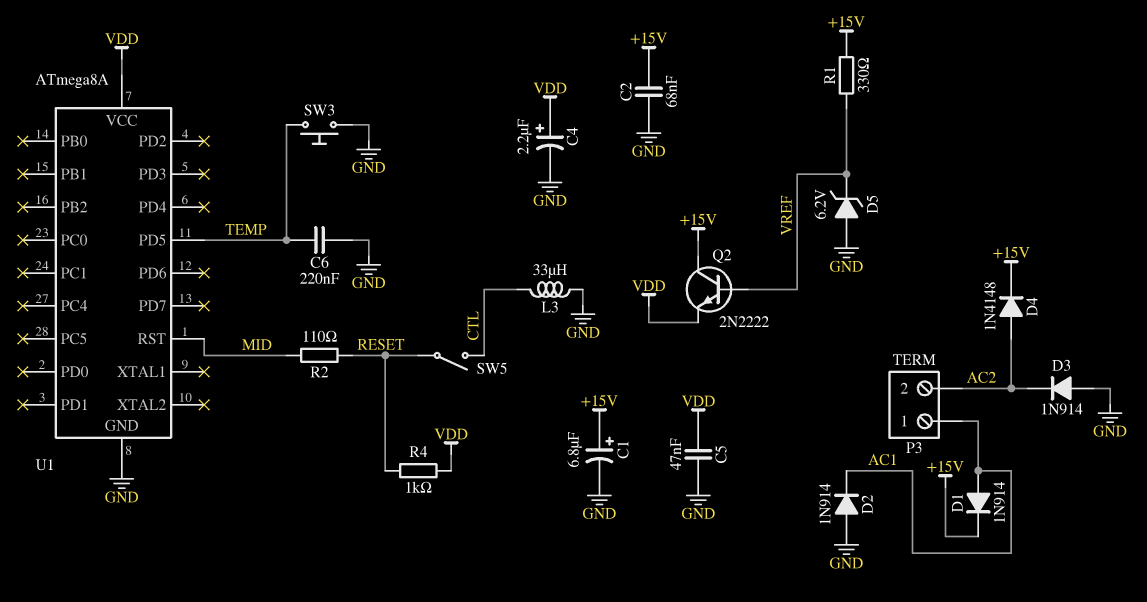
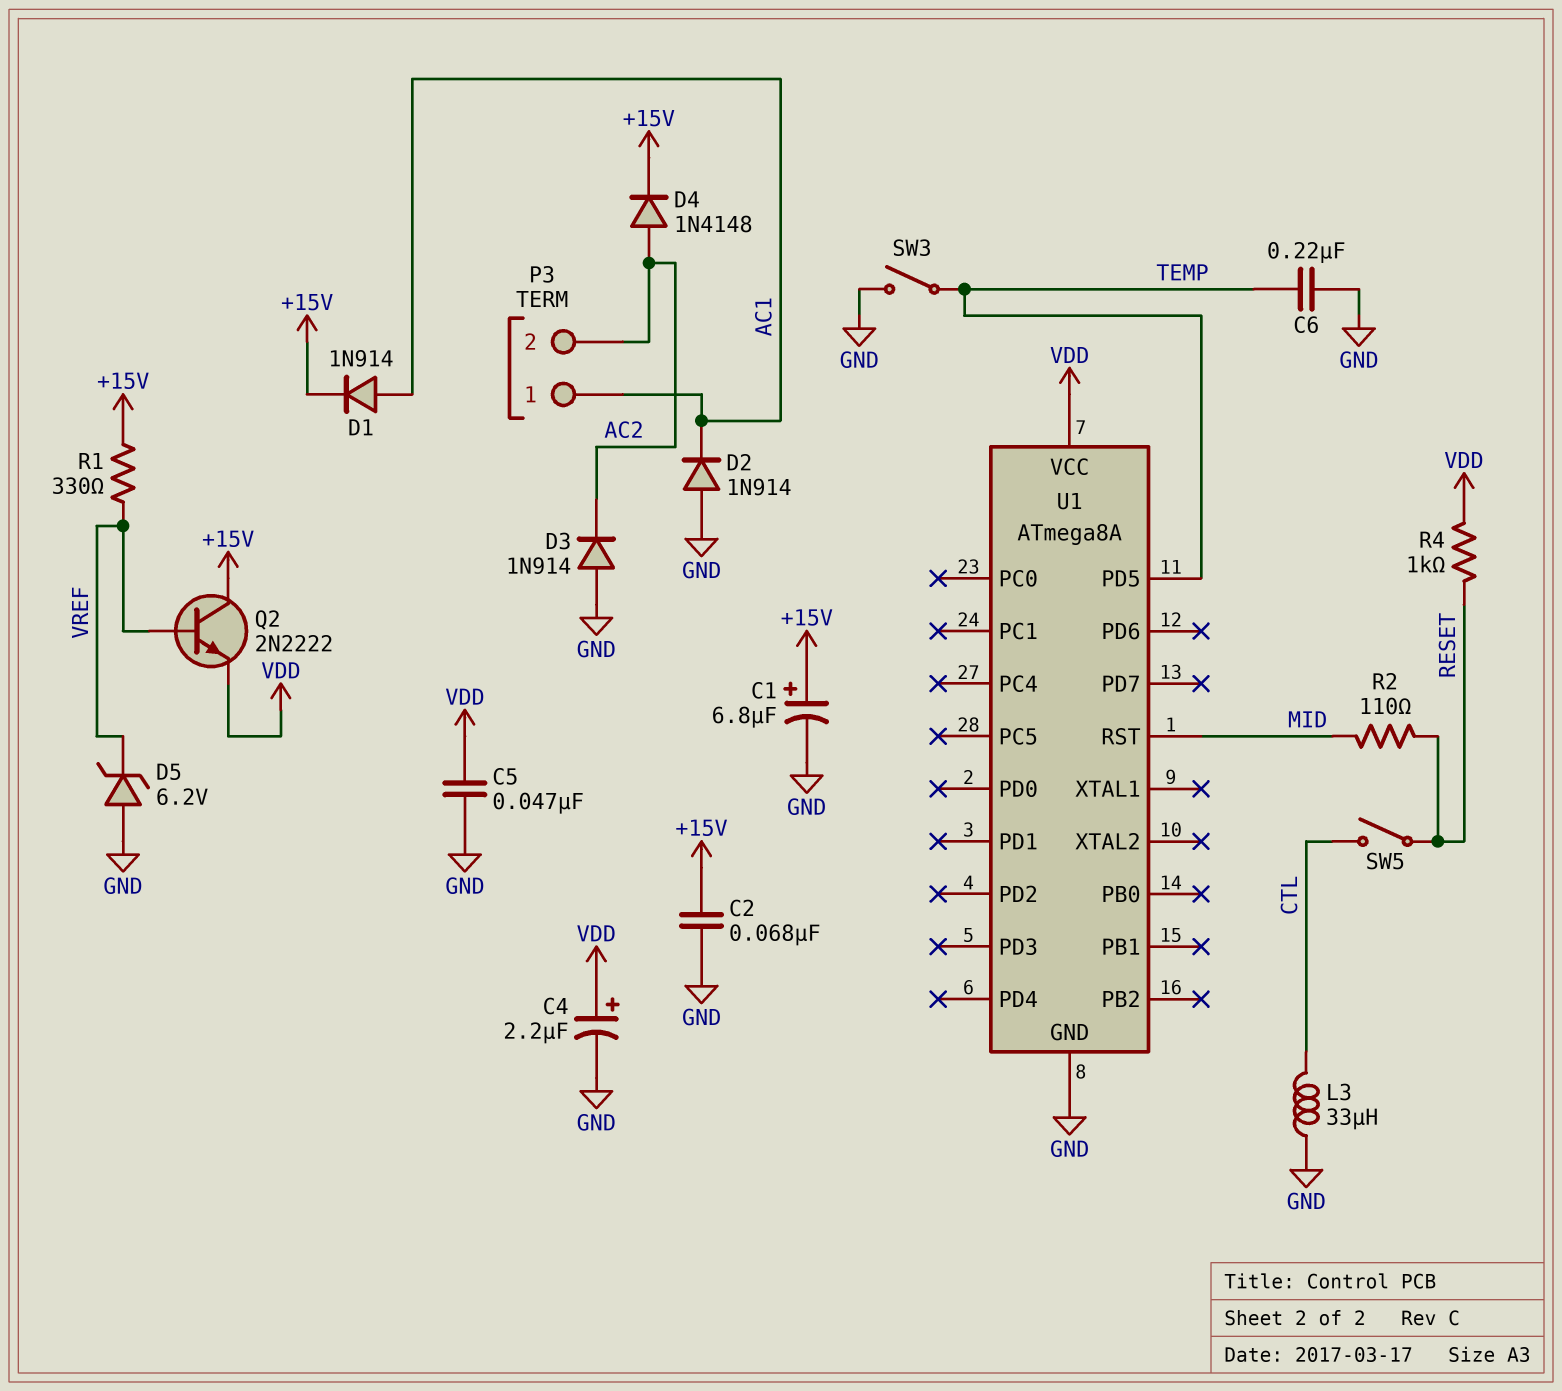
SW3: button (GND, TEMP) -> switch (GND, TEMP)

